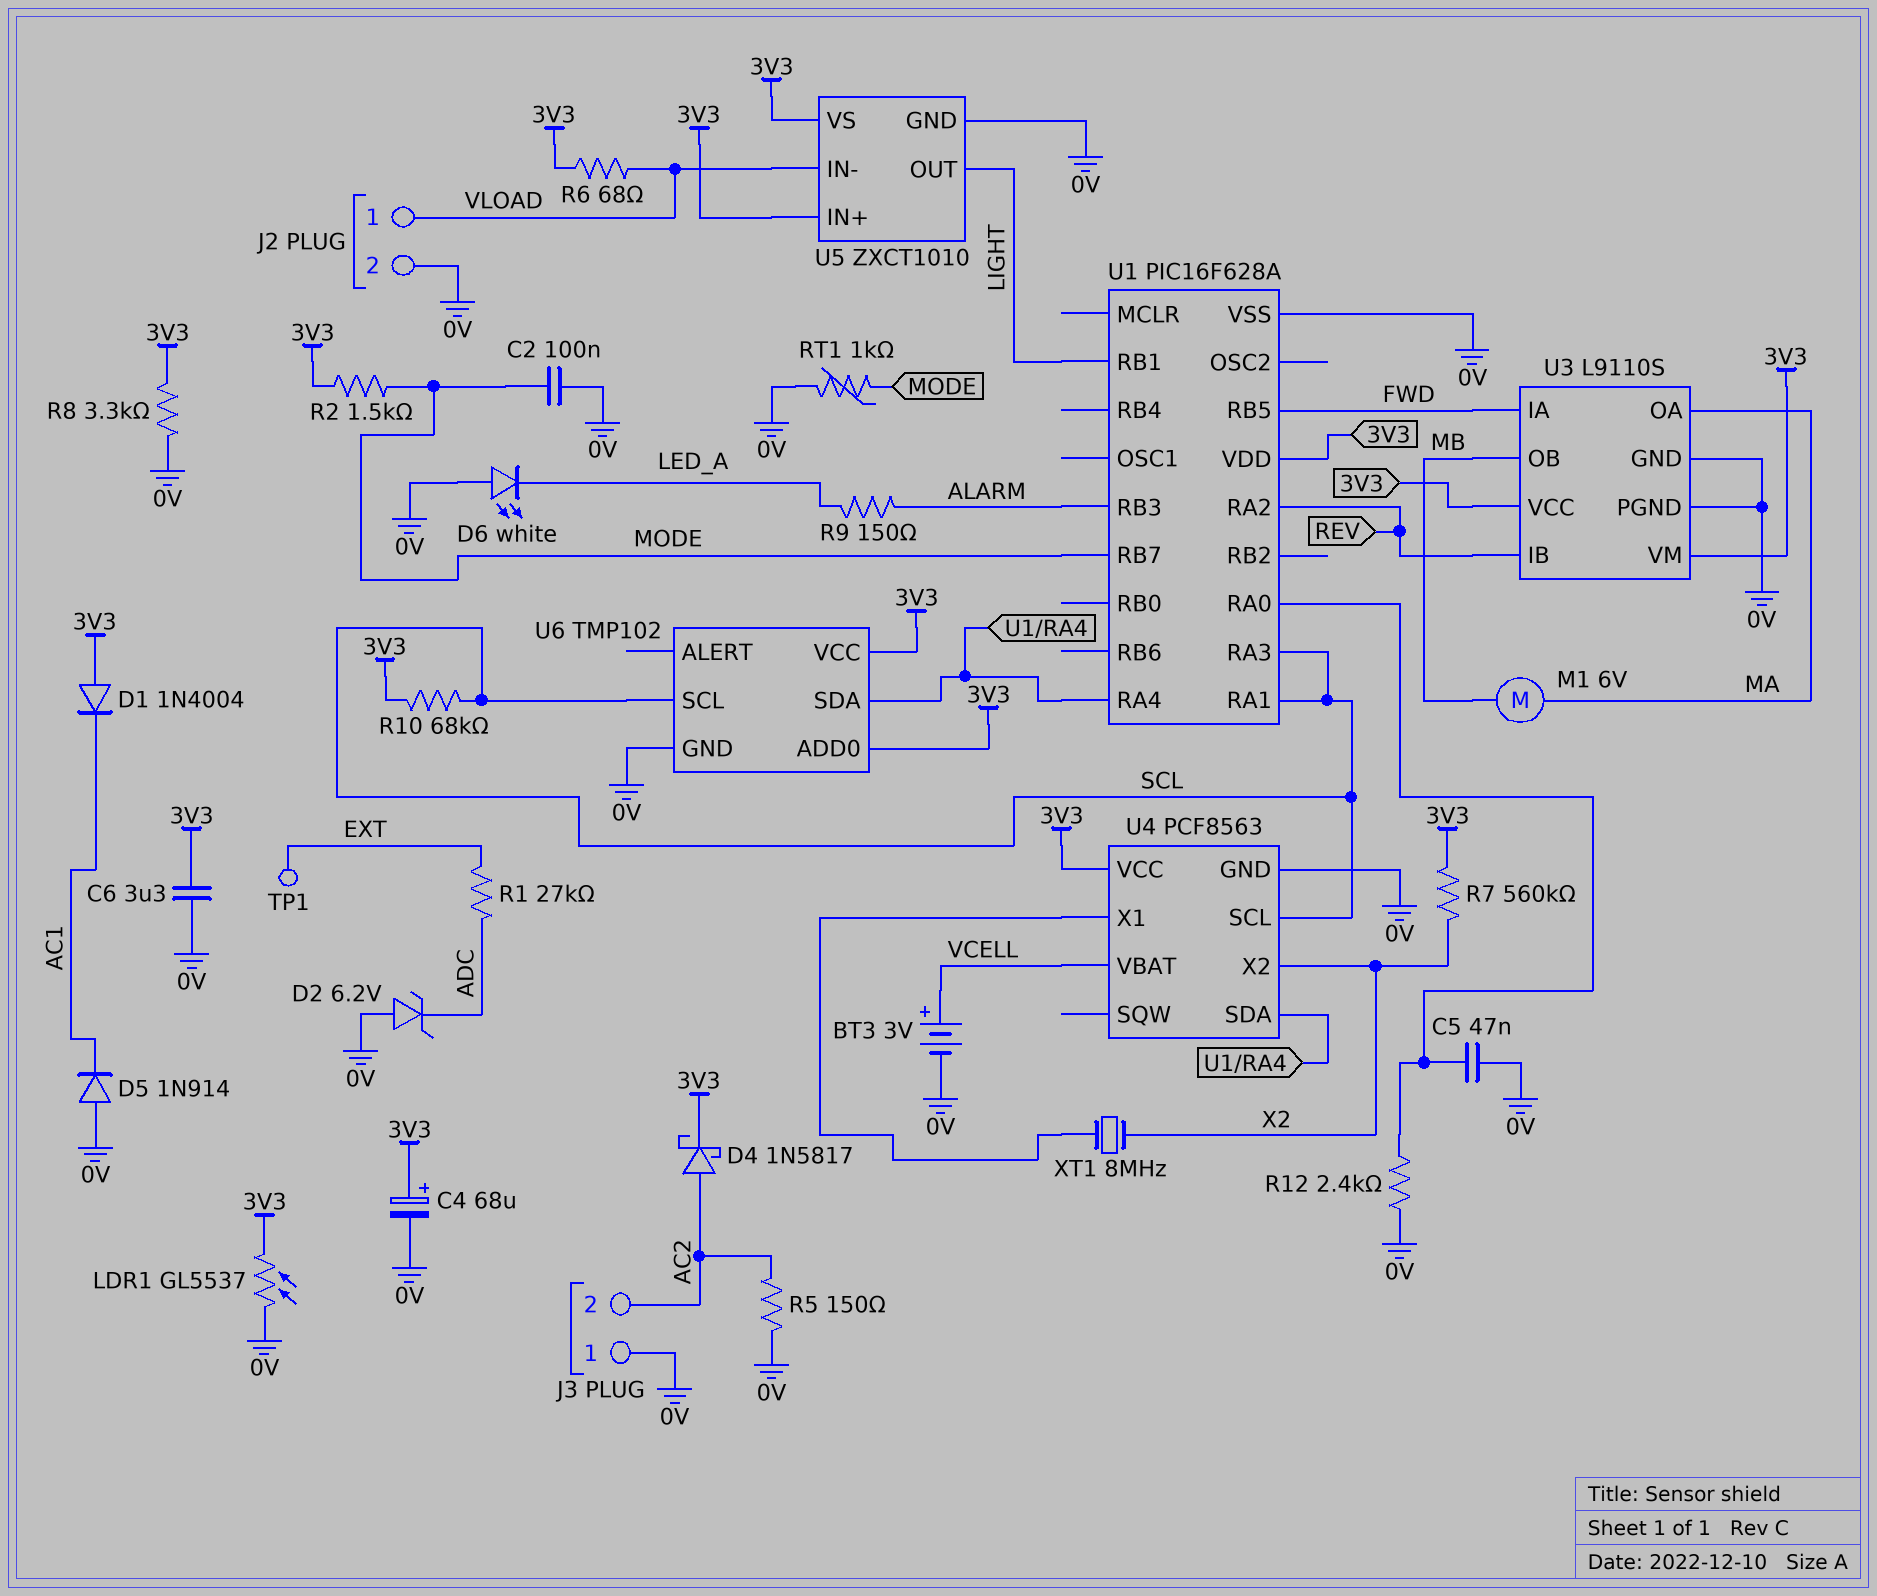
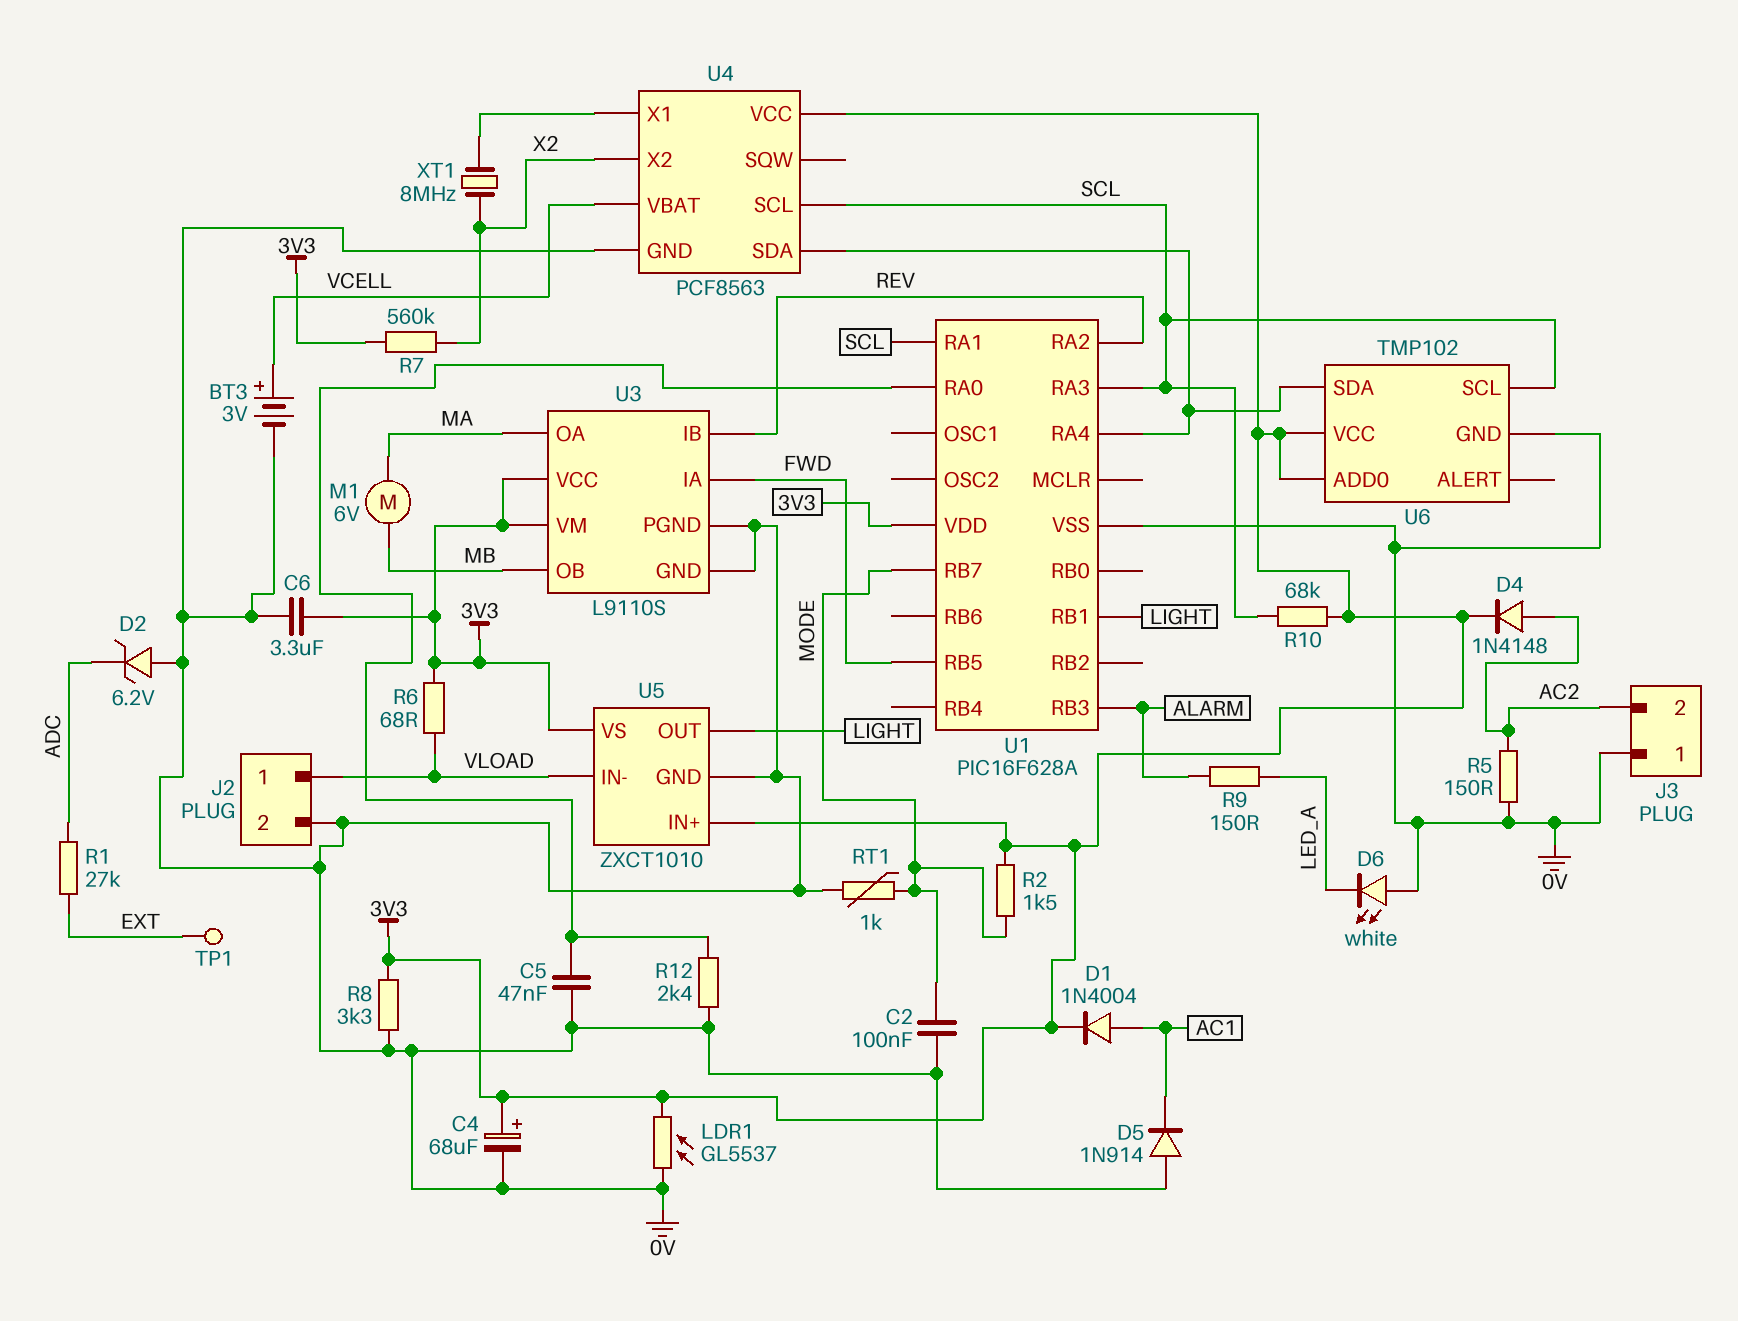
D1: diode 1N4004 (A 3V3, K AC1) -> diode 1N4004 (A AC1, K 3V3)
D4: schottky 1N5817 (A AC2, K 3V3) -> diode 1N4148 (A AC2, K 3V3)

